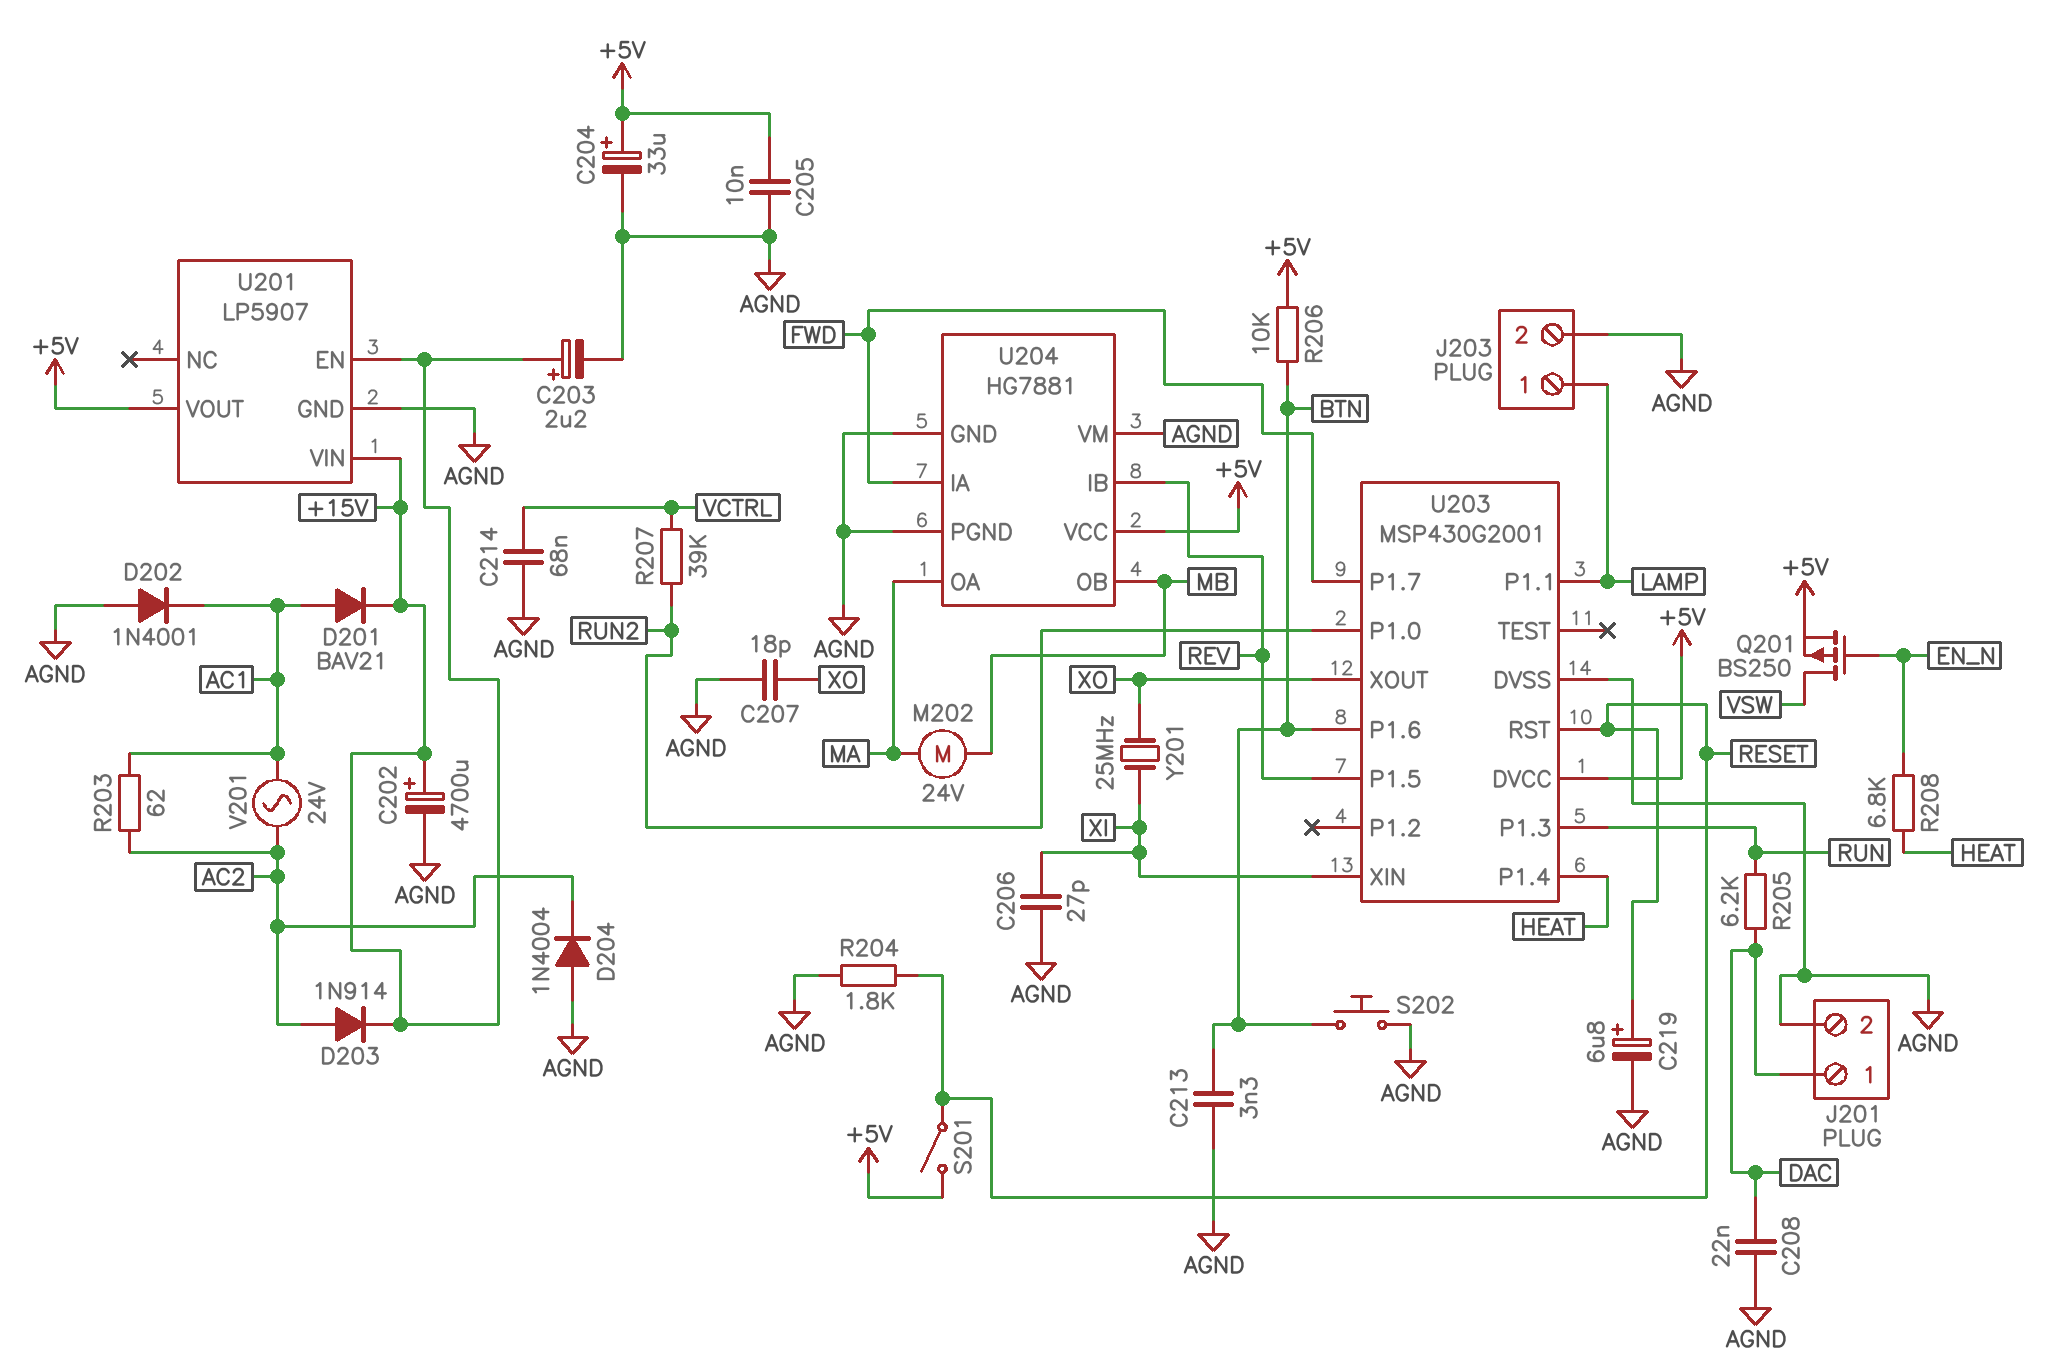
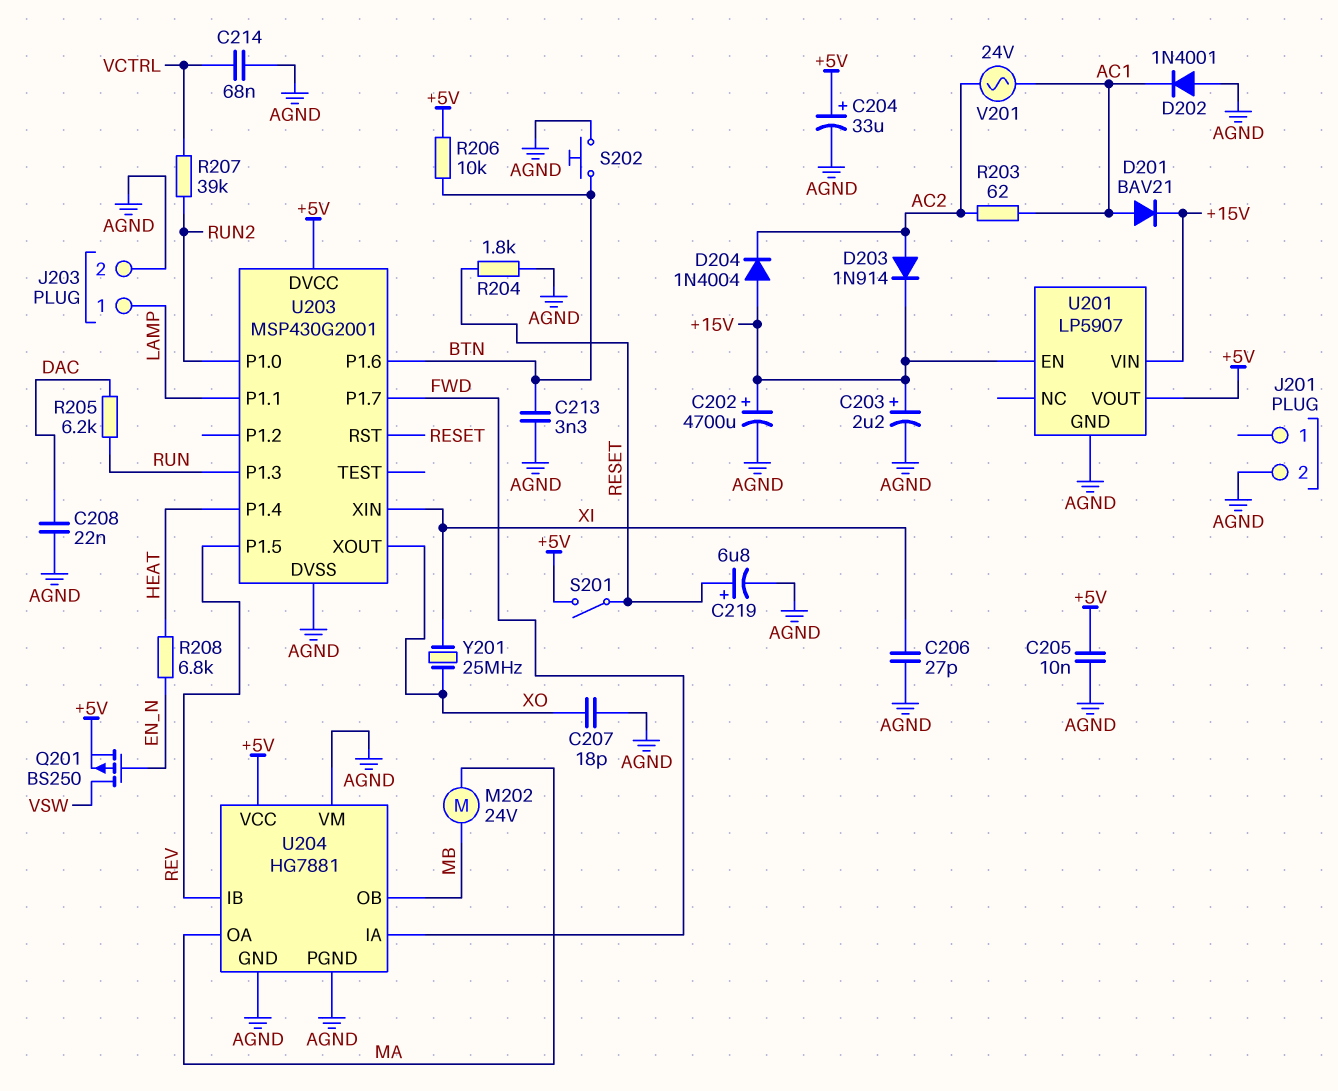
D204: diode 1N4004 (A AGND, K AC2) -> diode 1N4004 (A +15V, K AC2)
J201 pin 1: DAC -> none

